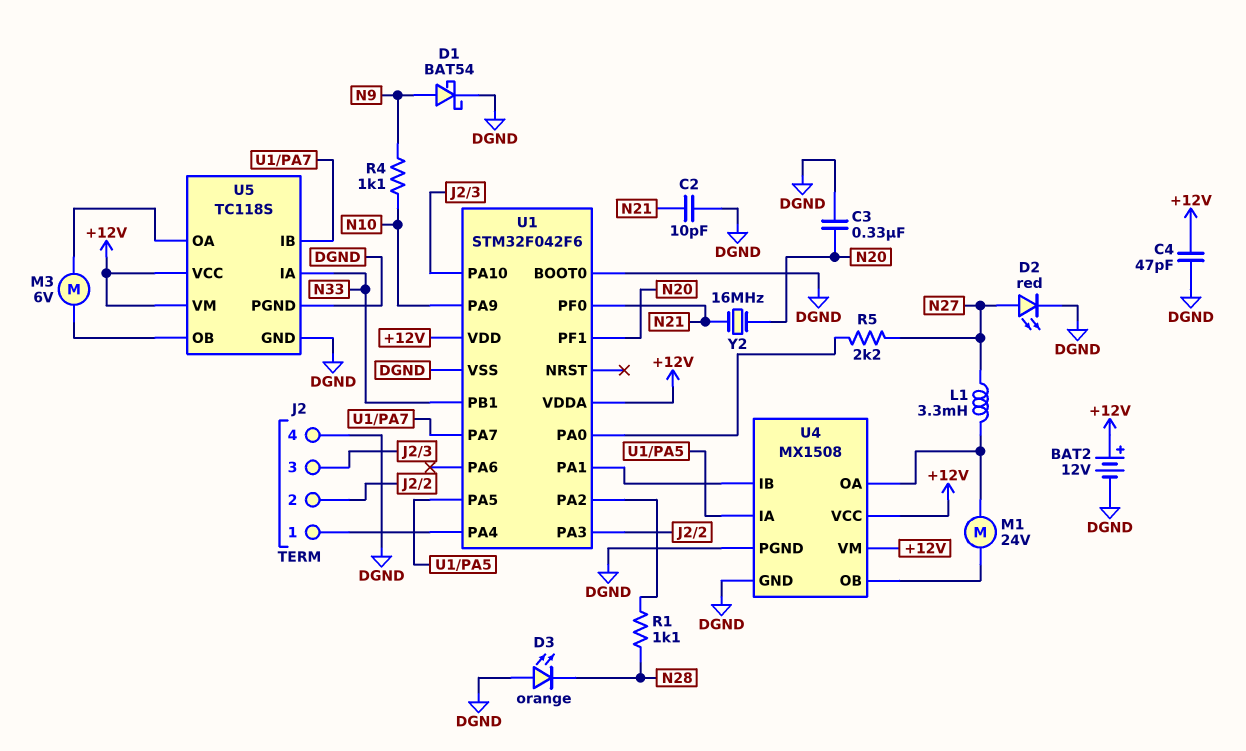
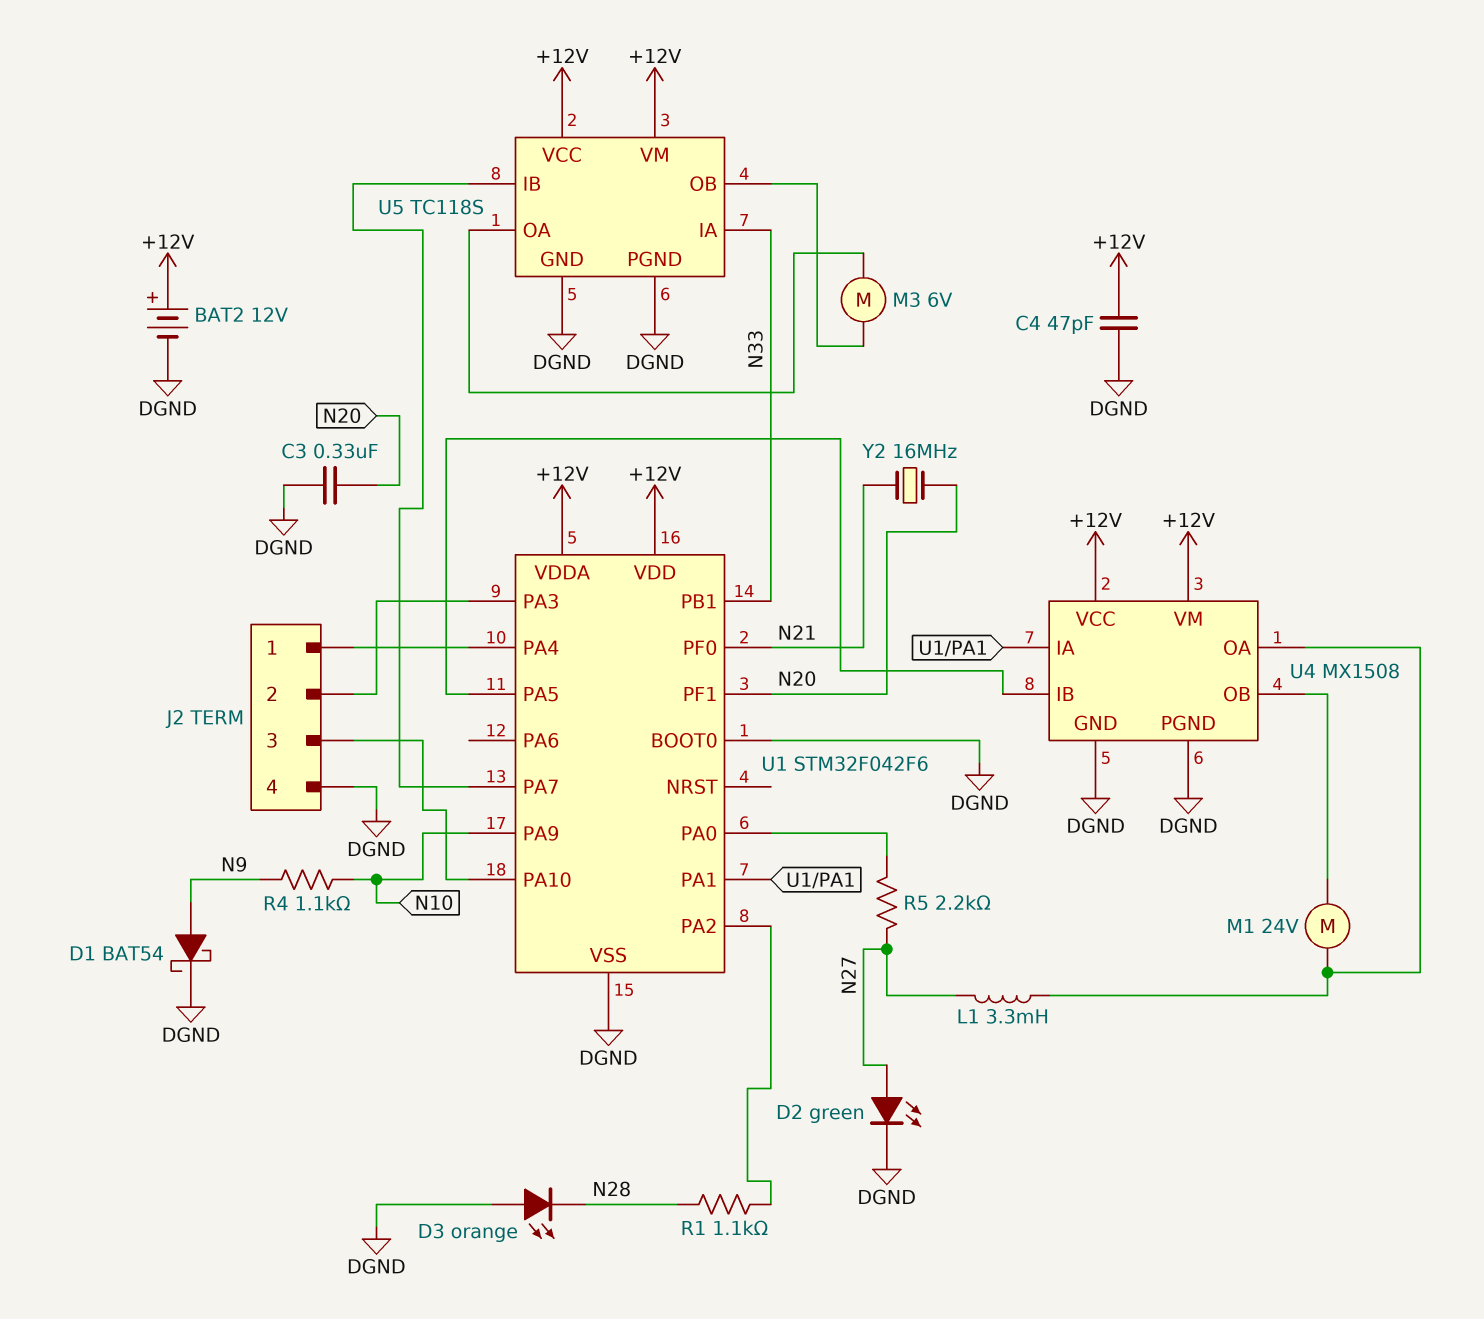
C2: 10pF (DGND, N21) -> none
D2: LED red (A N27, K DGND) -> LED green (A N27, K DGND)
U4 pin IA: U1/PA5 -> U1/PA1
U4 pin IB: U1/PA1 -> U1/PA5

